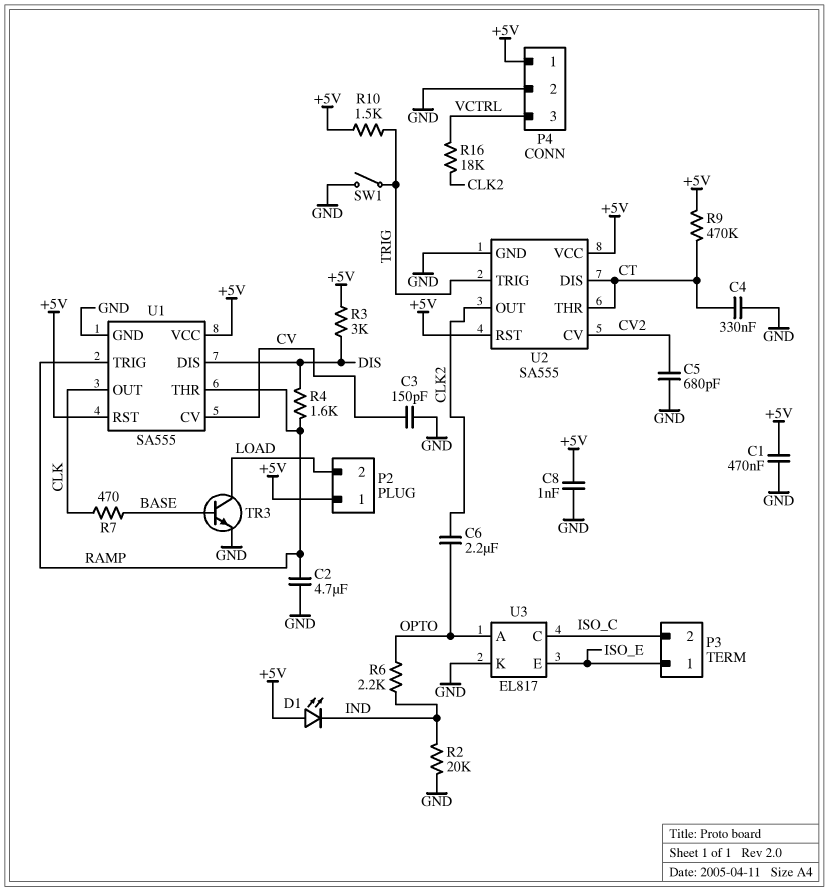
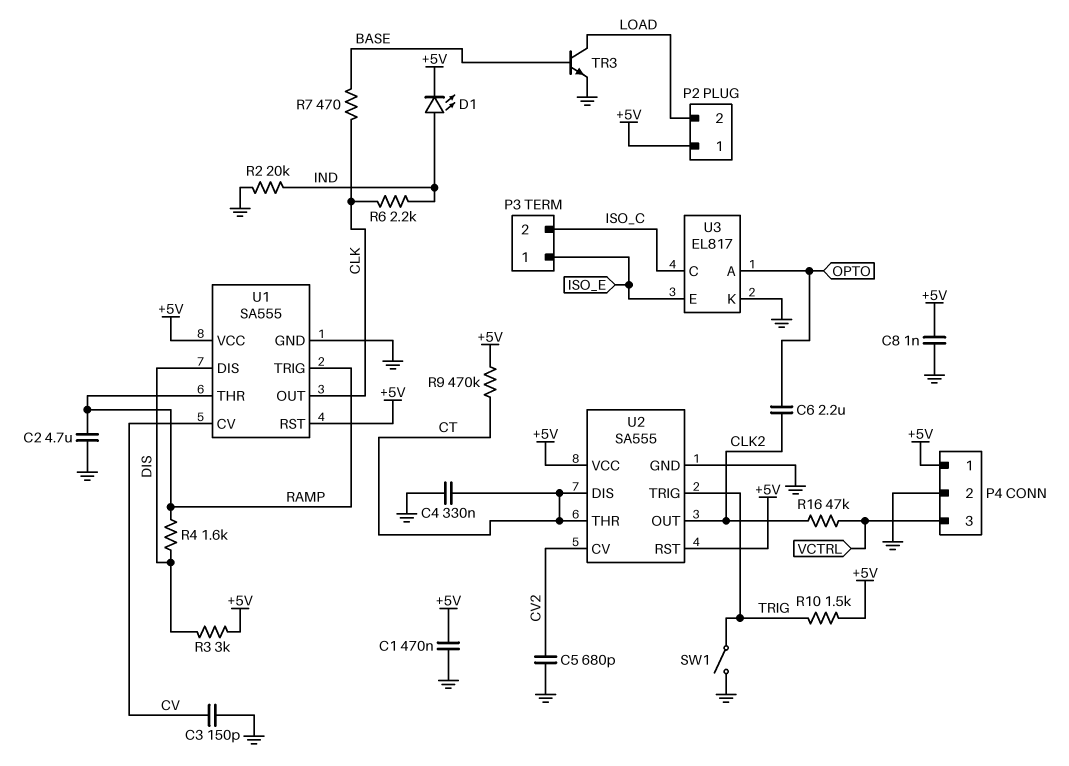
D1: LED (A +5V, K IND) -> LED (A IND, K +5V)
R6: 2.2k (IND, OPTO) -> 2.2k (CLK, IND)
R16: 18k (CLK2, VCTRL) -> 47k (CLK2, VCTRL)

